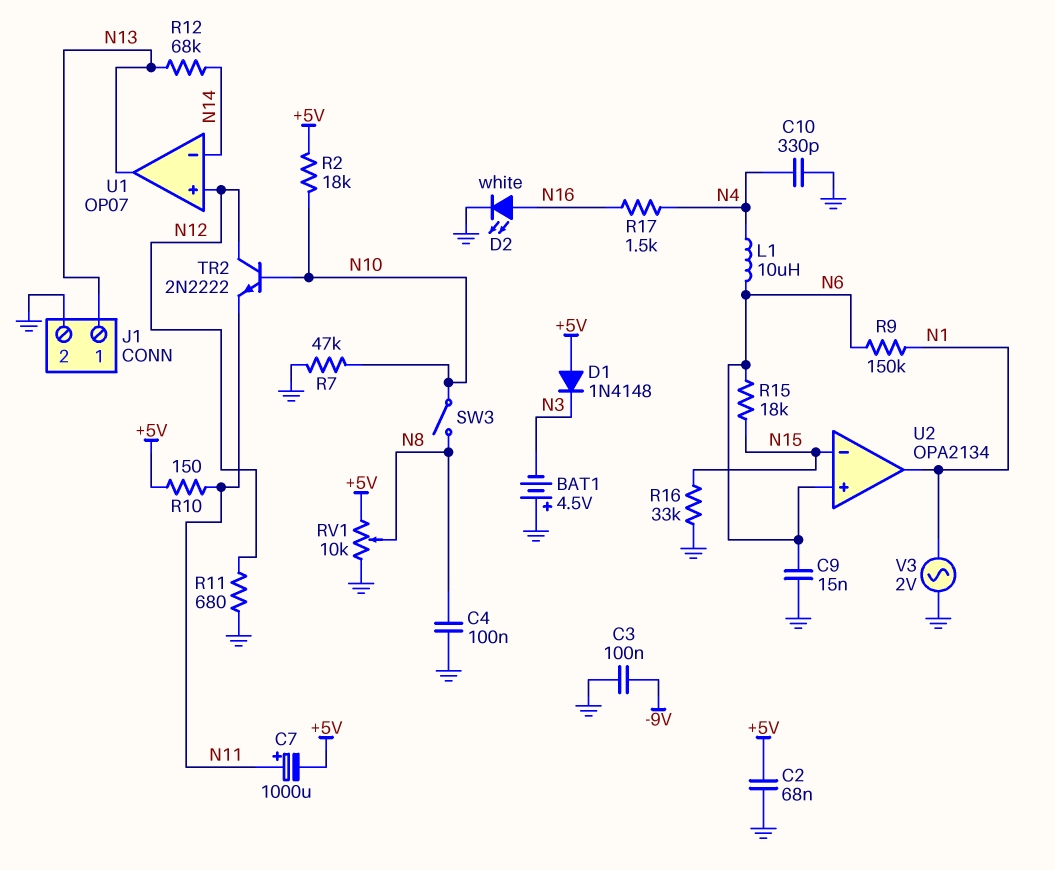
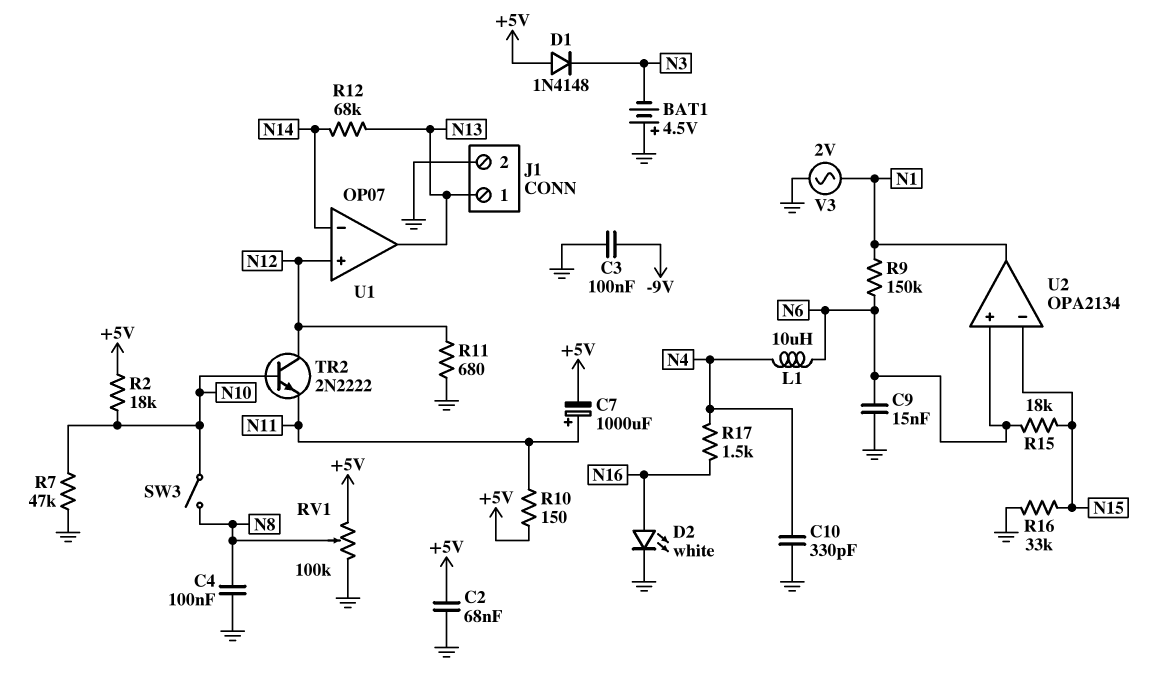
RV1: 10k (+5V, GND, wiper N8) -> 100k (+5V, GND, wiper N8)

